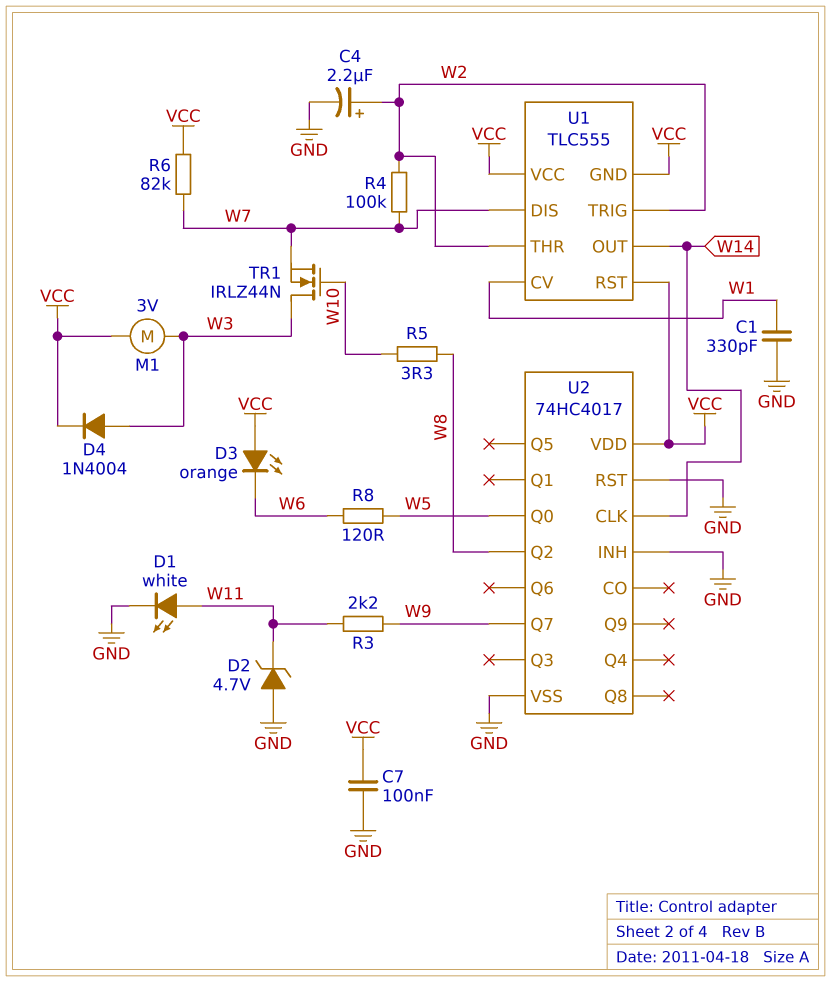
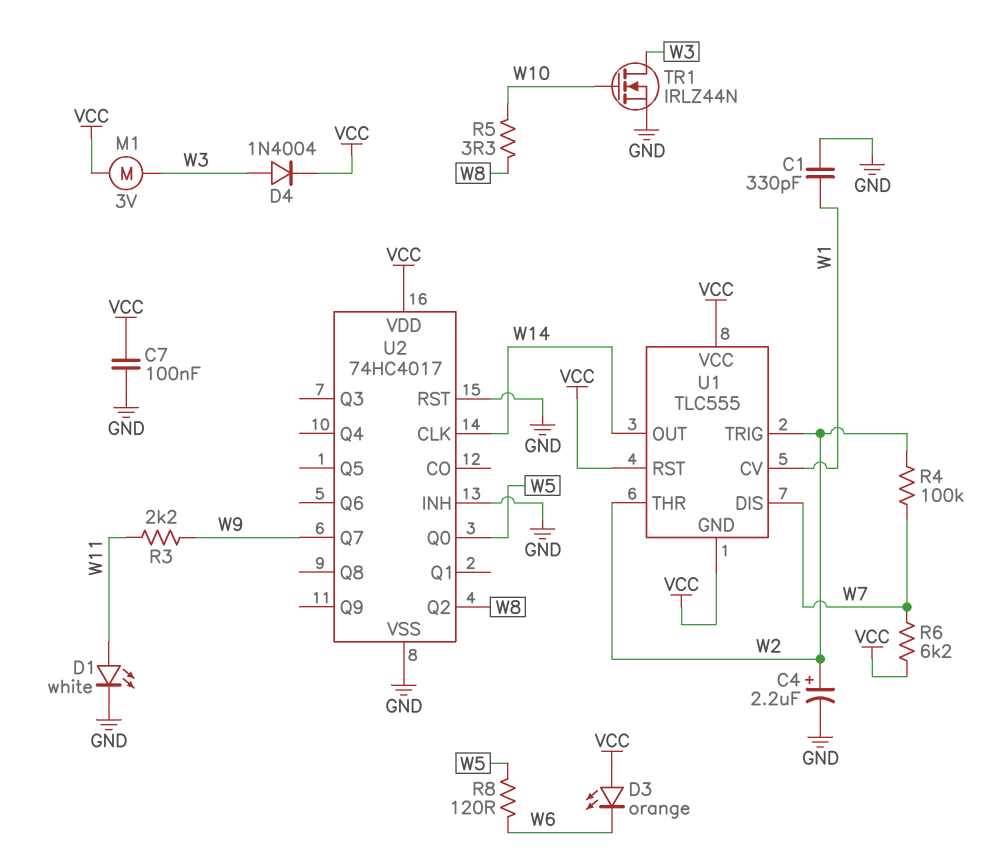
D2: zener 4.7V (A GND, K W11) -> none
R6: 82k (VCC, W7) -> 6.2k (VCC, W7)
TR1: NMOS IRLZ44N (G W10, D W3, S W7) -> NMOS IRLZ44N (G W10, D W3, S GND)

